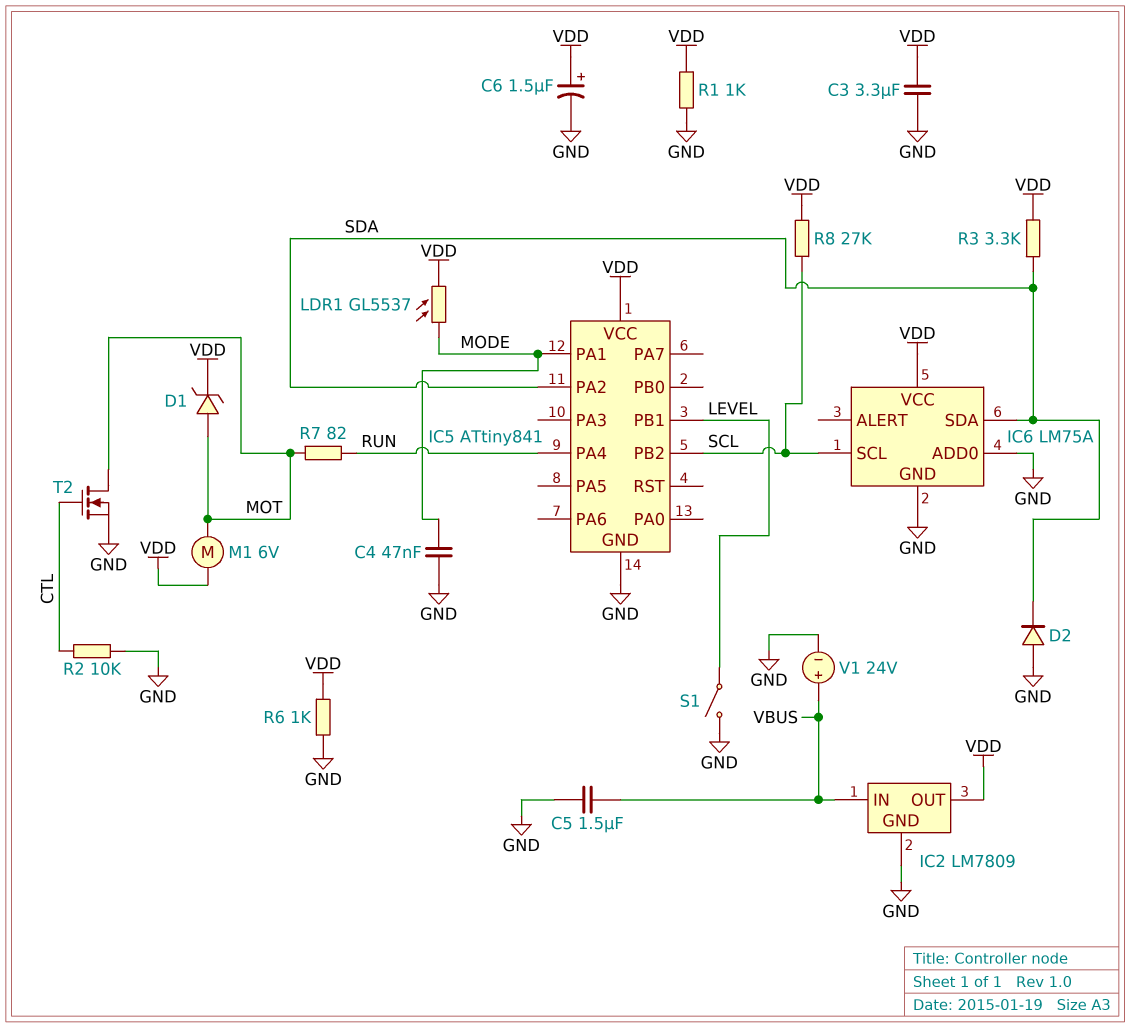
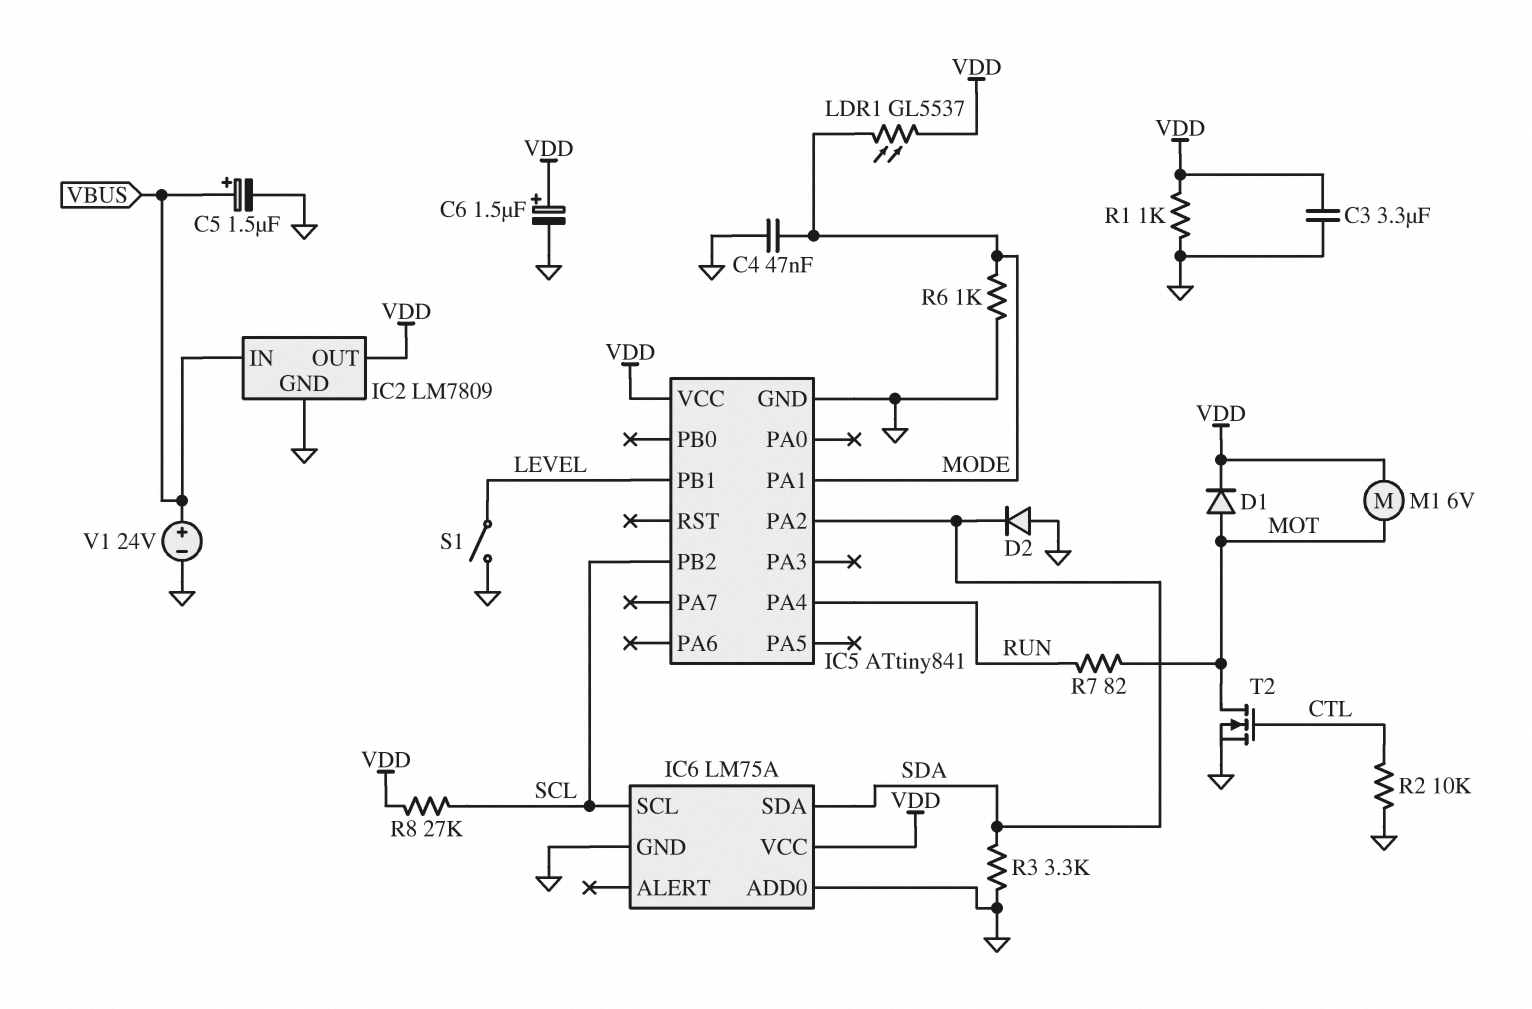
C5: 1.5uF (GND, VBUS) -> 1.5uF (plus VBUS, minus GND)
D1: zener (A MOT, K VDD) -> diode (A MOT, K VDD)
R3: 3.3k (SDA, VDD) -> 3.3k (GND, SDA)
R6: 1k (GND, VDD) -> 1k (GND, MODE)

